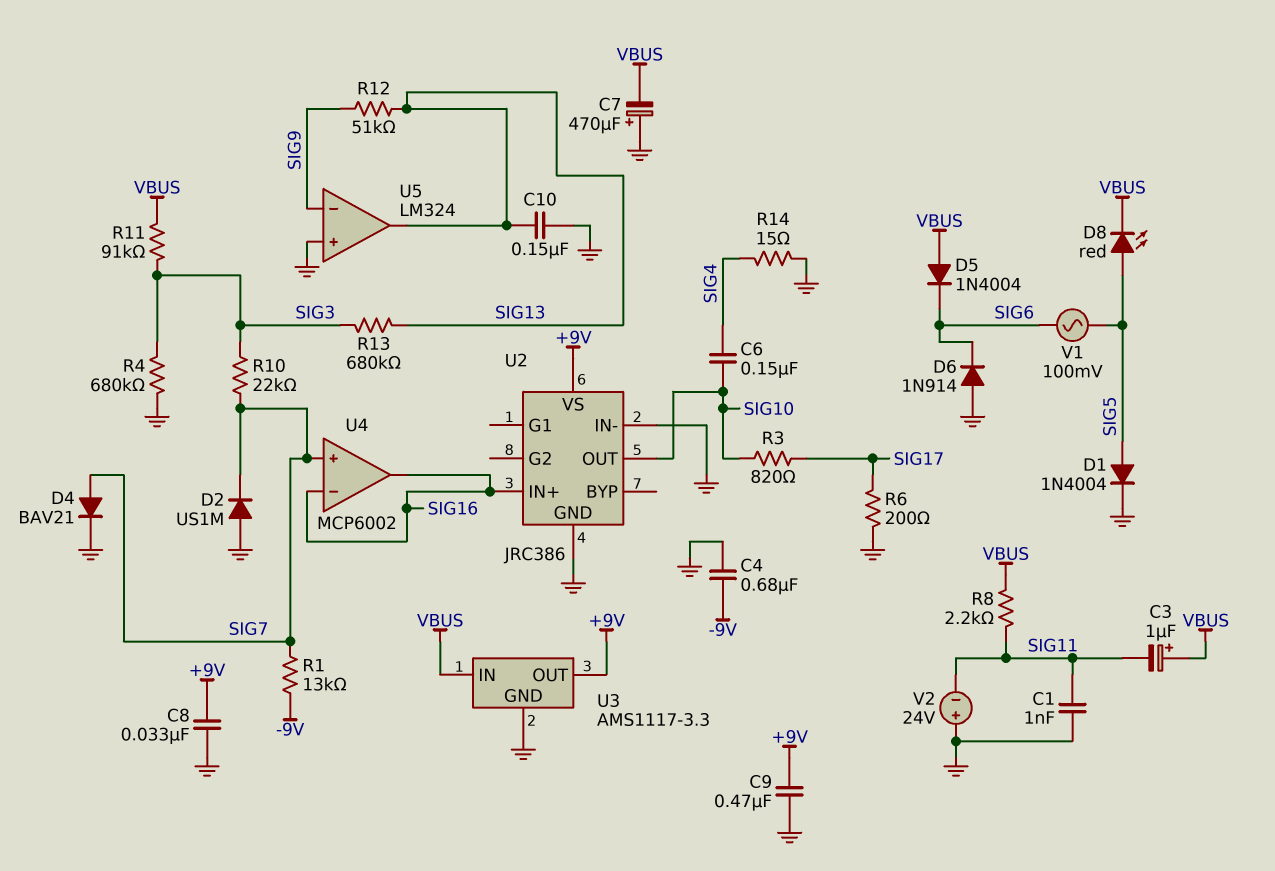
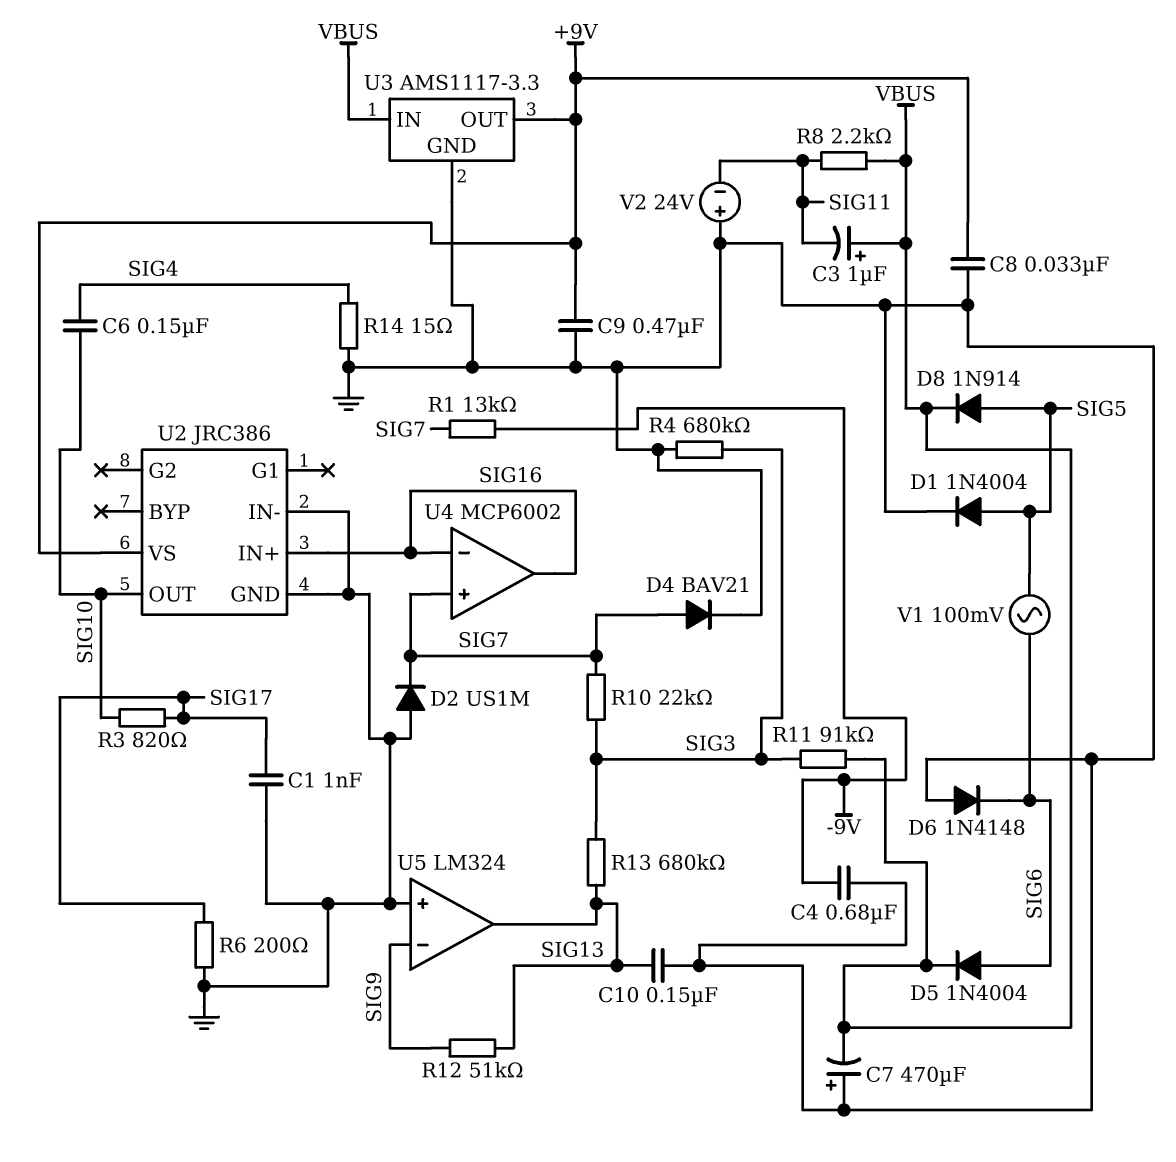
C1: 1nF (GND, SIG11) -> 1nF (GND, SIG17)
D5: diode 1N4004 (A VBUS, K SIG6) -> diode 1N4004 (A SIG6, K VBUS)
D6: diode 1N914 (A GND, K SIG6) -> diode 1N4148 (A GND, K SIG6)
D8: LED red (A SIG5, K VBUS) -> diode 1N914 (A SIG5, K VBUS)

